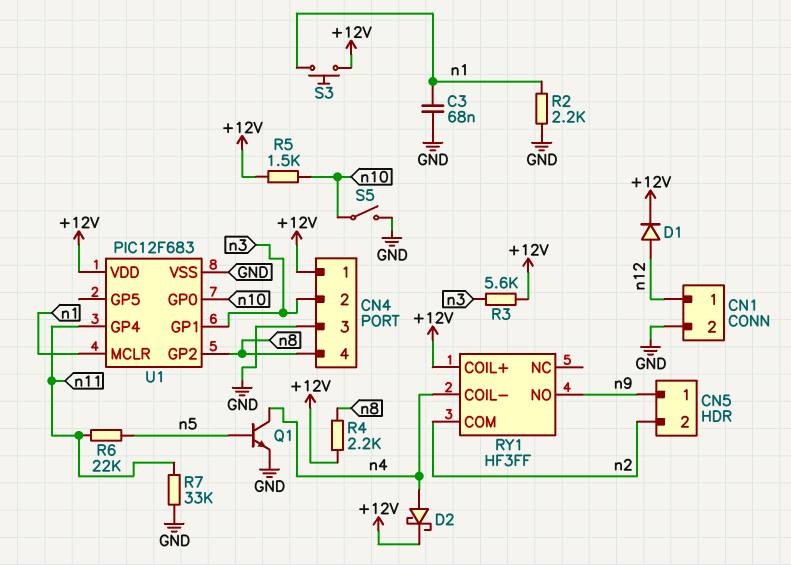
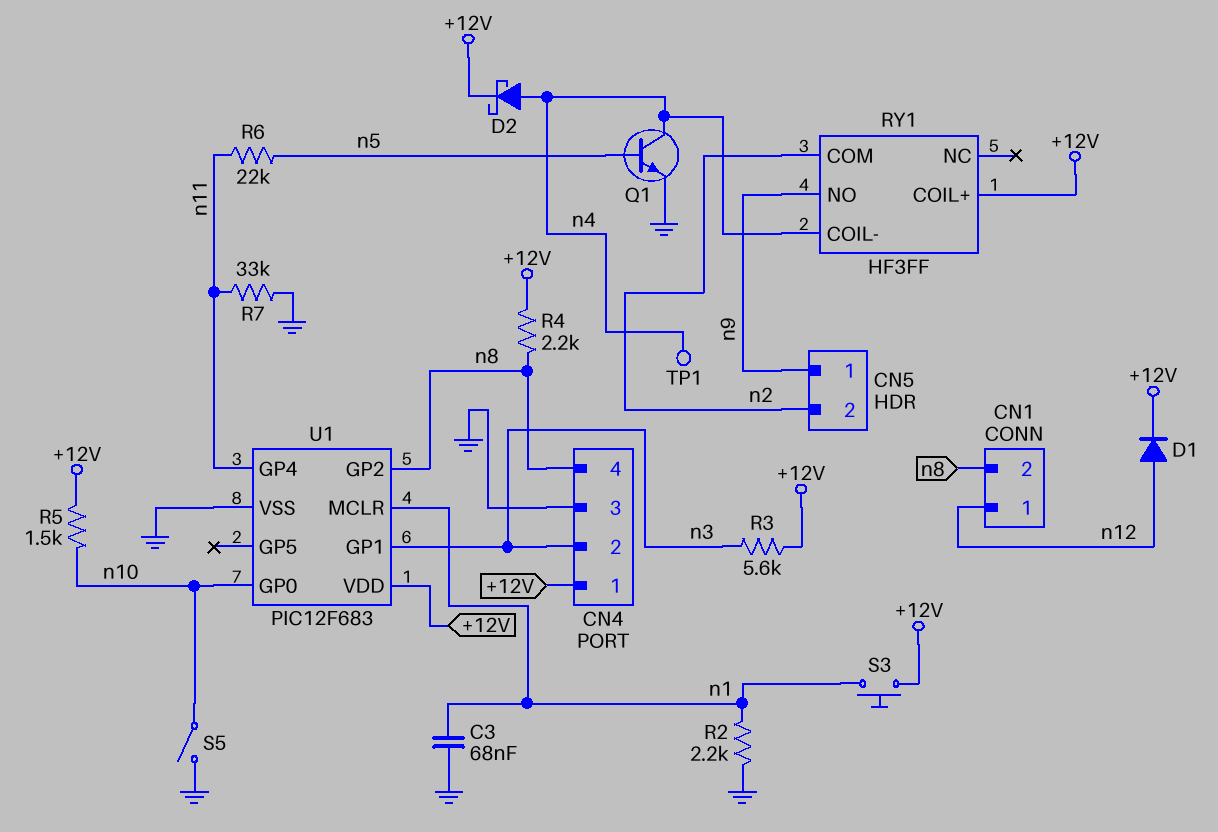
CN1 pin 2: GND -> n8
TP1: none -> test point (n4)

